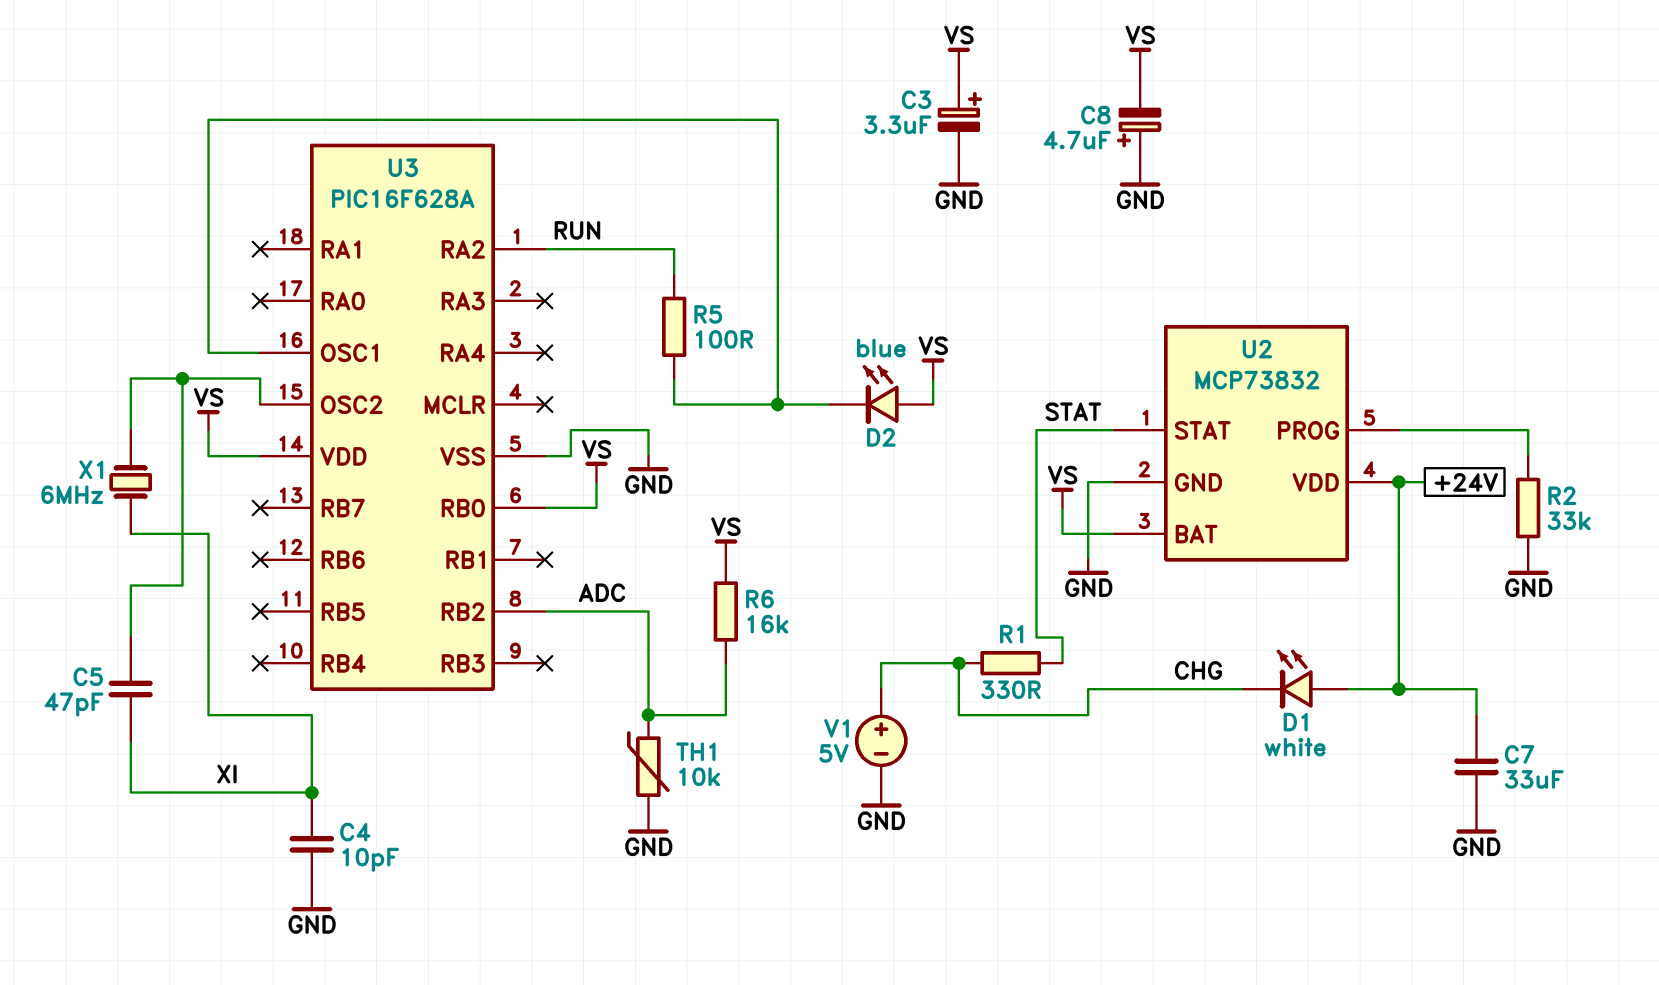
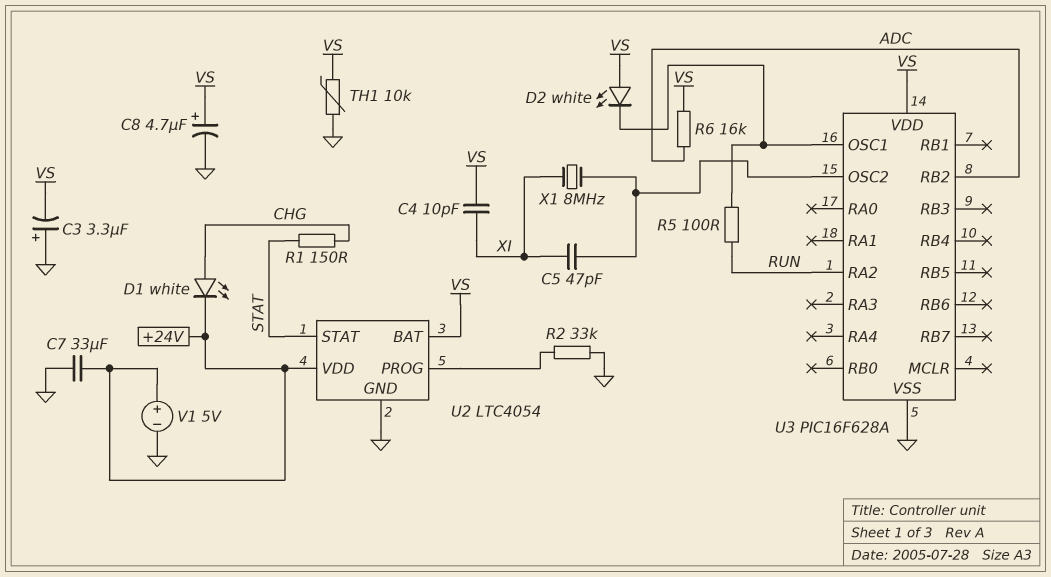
C3: 3.3uF (plus VS, minus GND) -> 3.3uF (plus GND, minus VS)
C4: 10pF (GND, XI) -> 10pF (VS, XI)
C8: 4.7uF (plus GND, minus VS) -> 4.7uF (plus VS, minus GND)
D1: LED white (A +24V, K CHG) -> LED white (A CHG, K +24V)
D2: LED blue (A VS, K U3/OSC1) -> LED white (A VS, K U3/OSC1)
R1: 330 (CHG, STAT) -> 150 (CHG, STAT)
TH1: 10k (ADC, GND) -> 10k (GND, VS)
U2: MCP73832 -> LTC4054
U3 pin RB0: VS -> none
V1: 5V (plus CHG, minus GND) -> 5V (plus +24V, minus GND)
X1: 6MHz (U3/OSC2, XI) -> 8MHz (U3/OSC2, XI)

